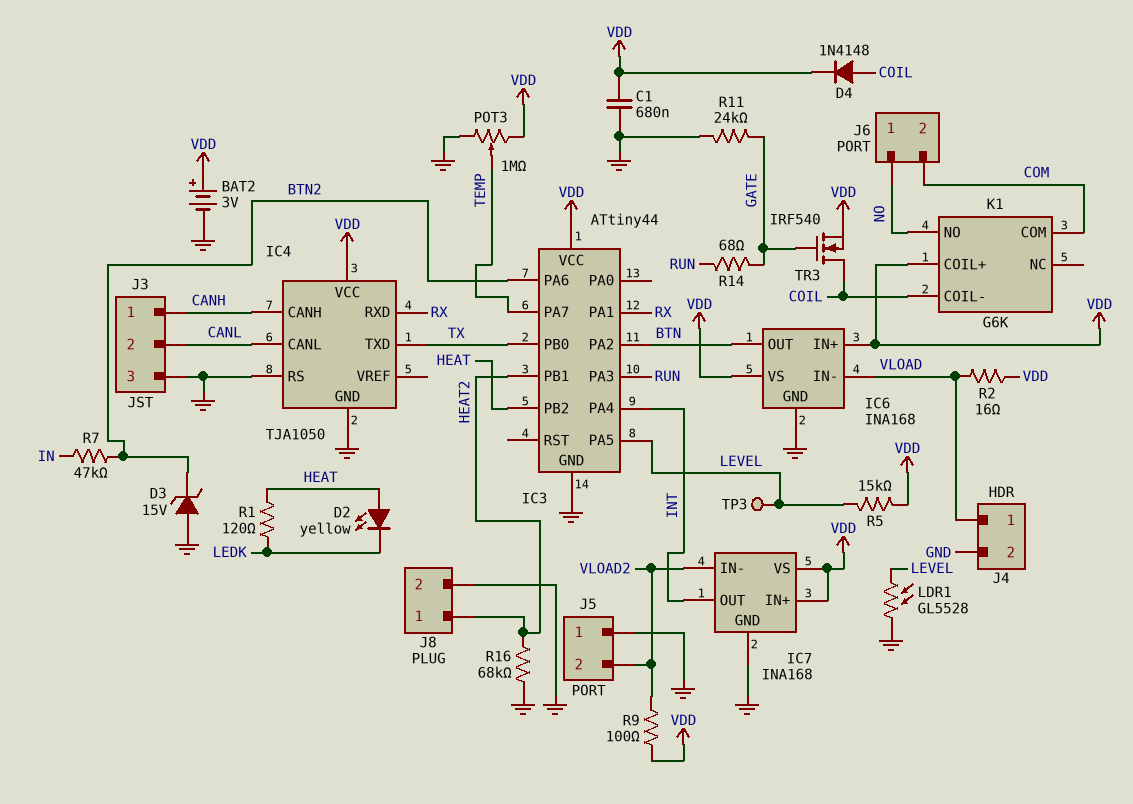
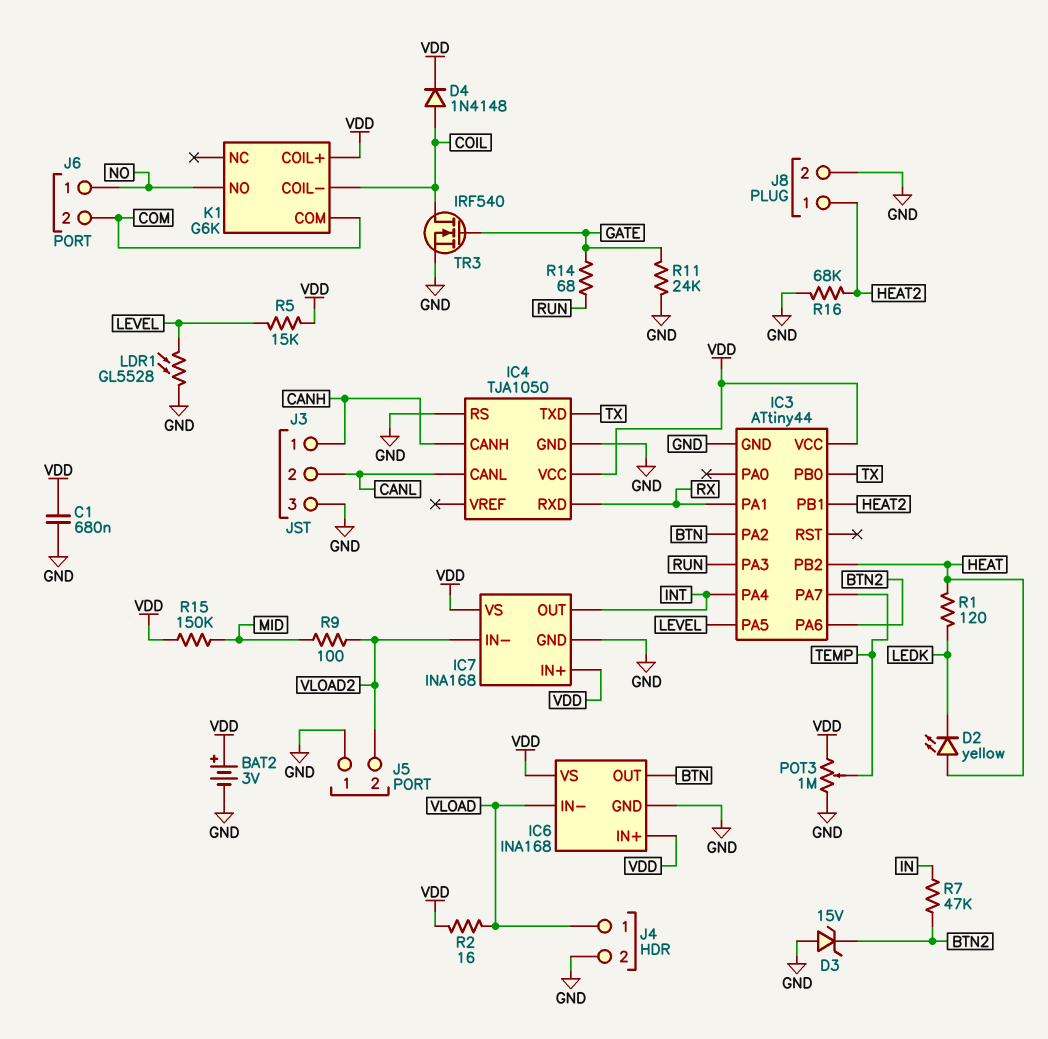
R9: 100 (VDD, VLOAD2) -> 100 (MID, VLOAD2)
R15: none -> 150k (MID, VDD)
TP3: test point (LEVEL) -> none
TR3: NMOS IRF540 (G GATE, D COIL, S VDD) -> NMOS IRF540 (G GATE, D COIL, S GND)

